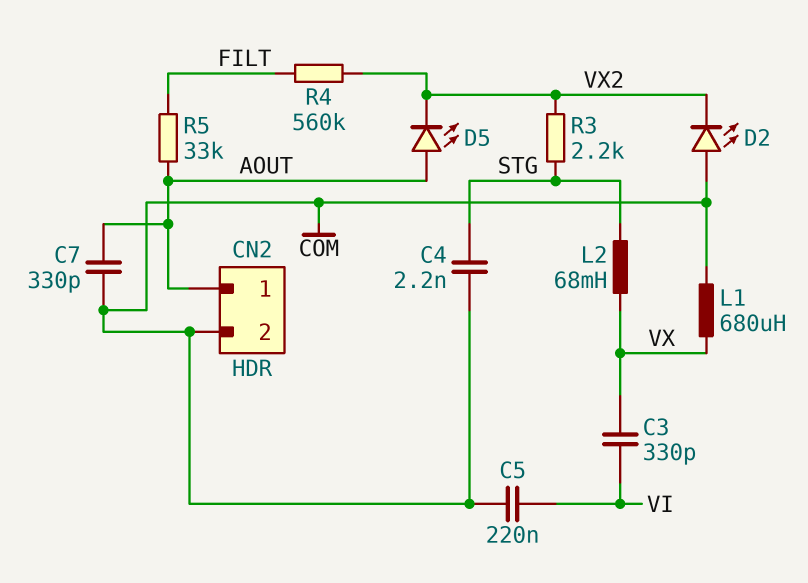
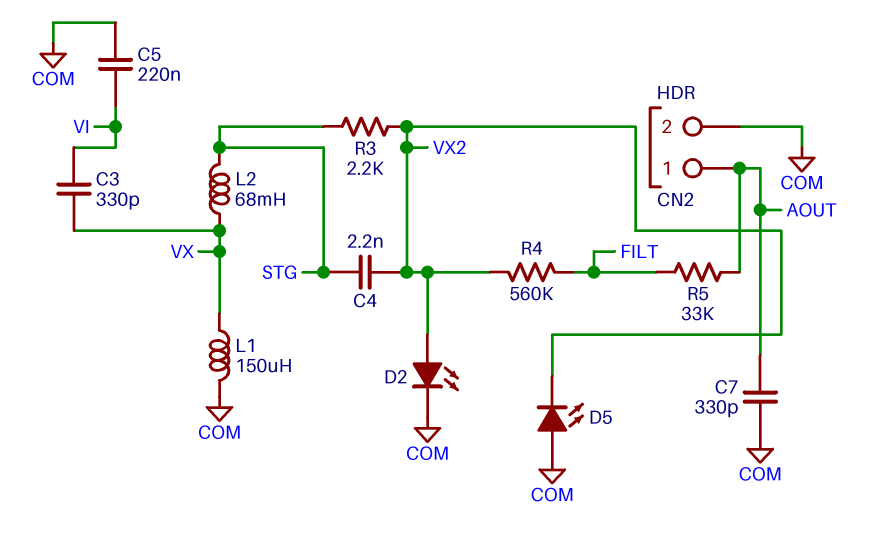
C4: 2.2nF (COM, STG) -> 2.2nF (STG, VX2)
D2: LED (A COM, K VX2) -> LED (A VX2, K COM)
D5: LED (A AOUT, K VX2) -> LED (A COM, K VX2)
L1: 680uH (COM, VX) -> 150uH (COM, VX)

